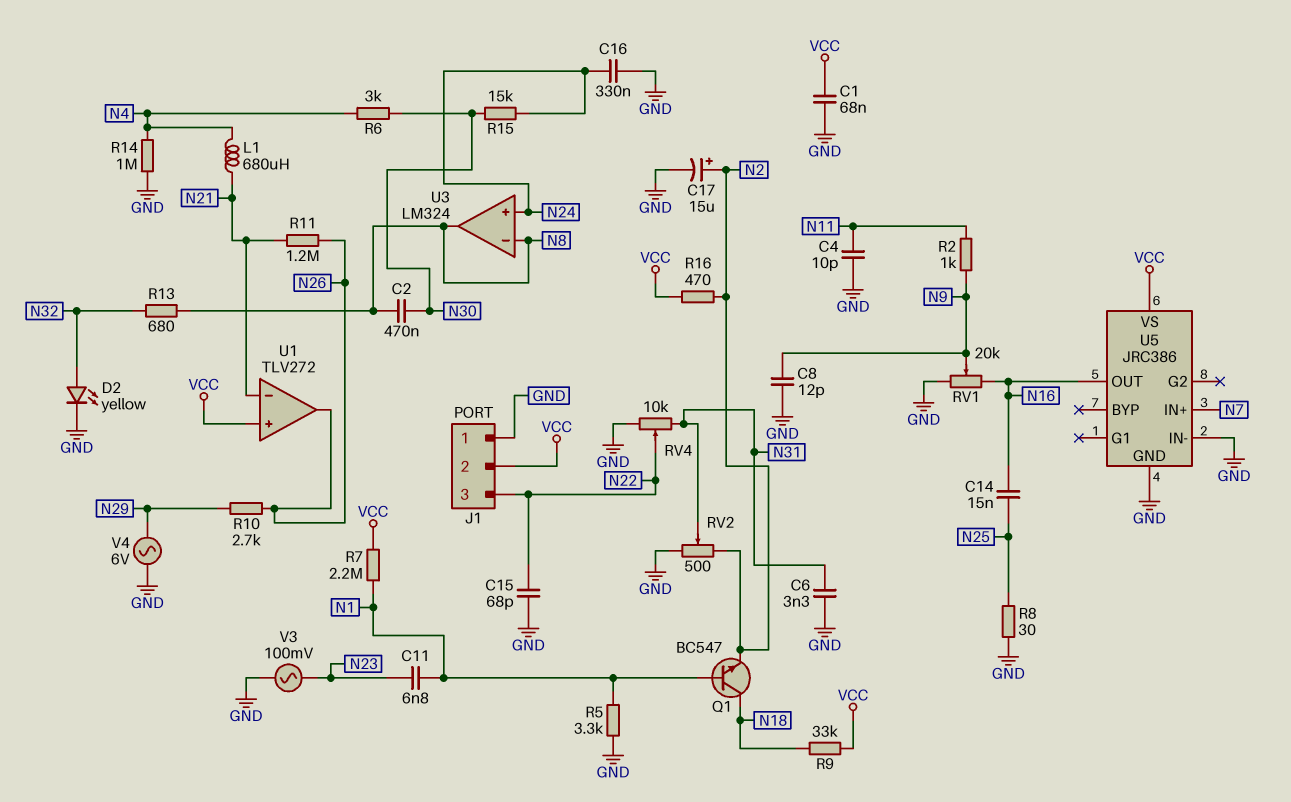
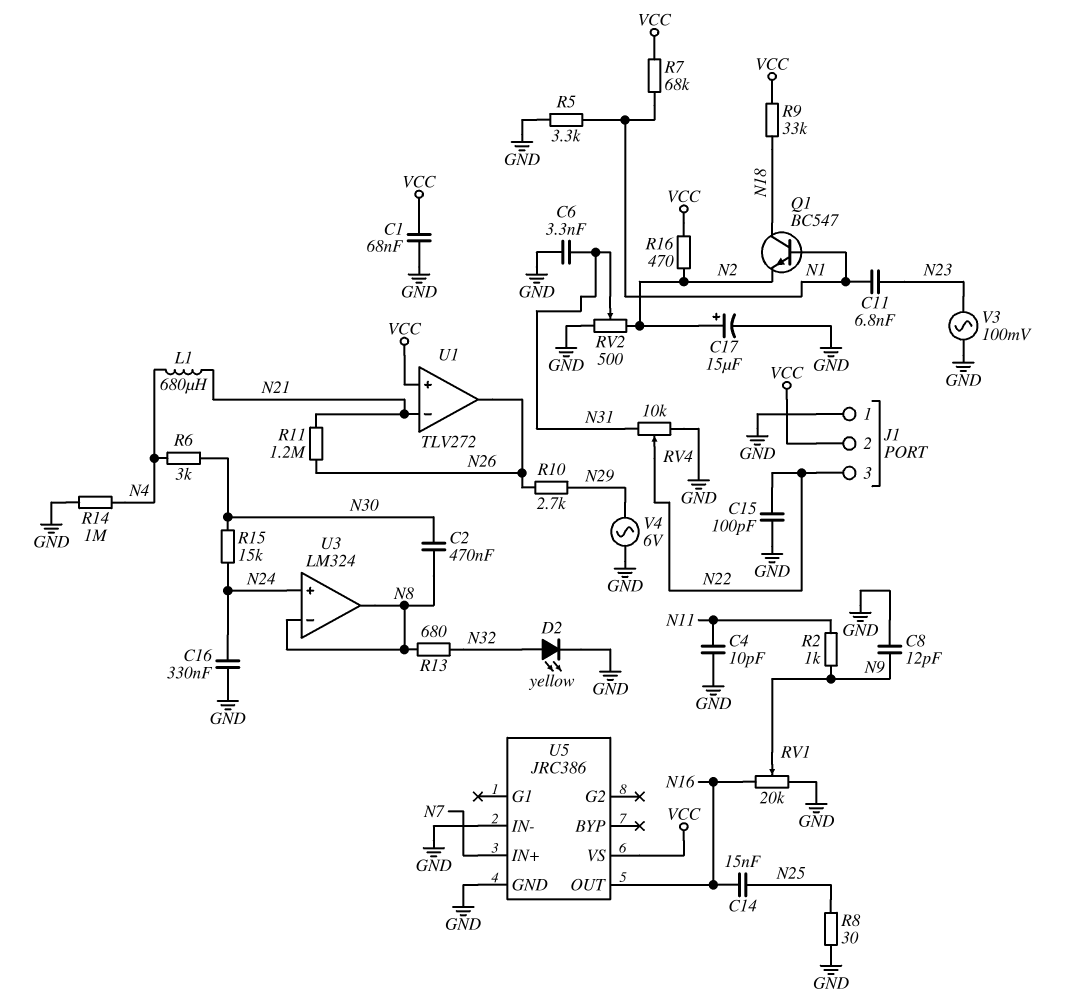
C15: 68pF (GND, N22) -> 100pF (GND, N22)
R7: 2.2M (N1, VCC) -> 68k (N1, VCC)

